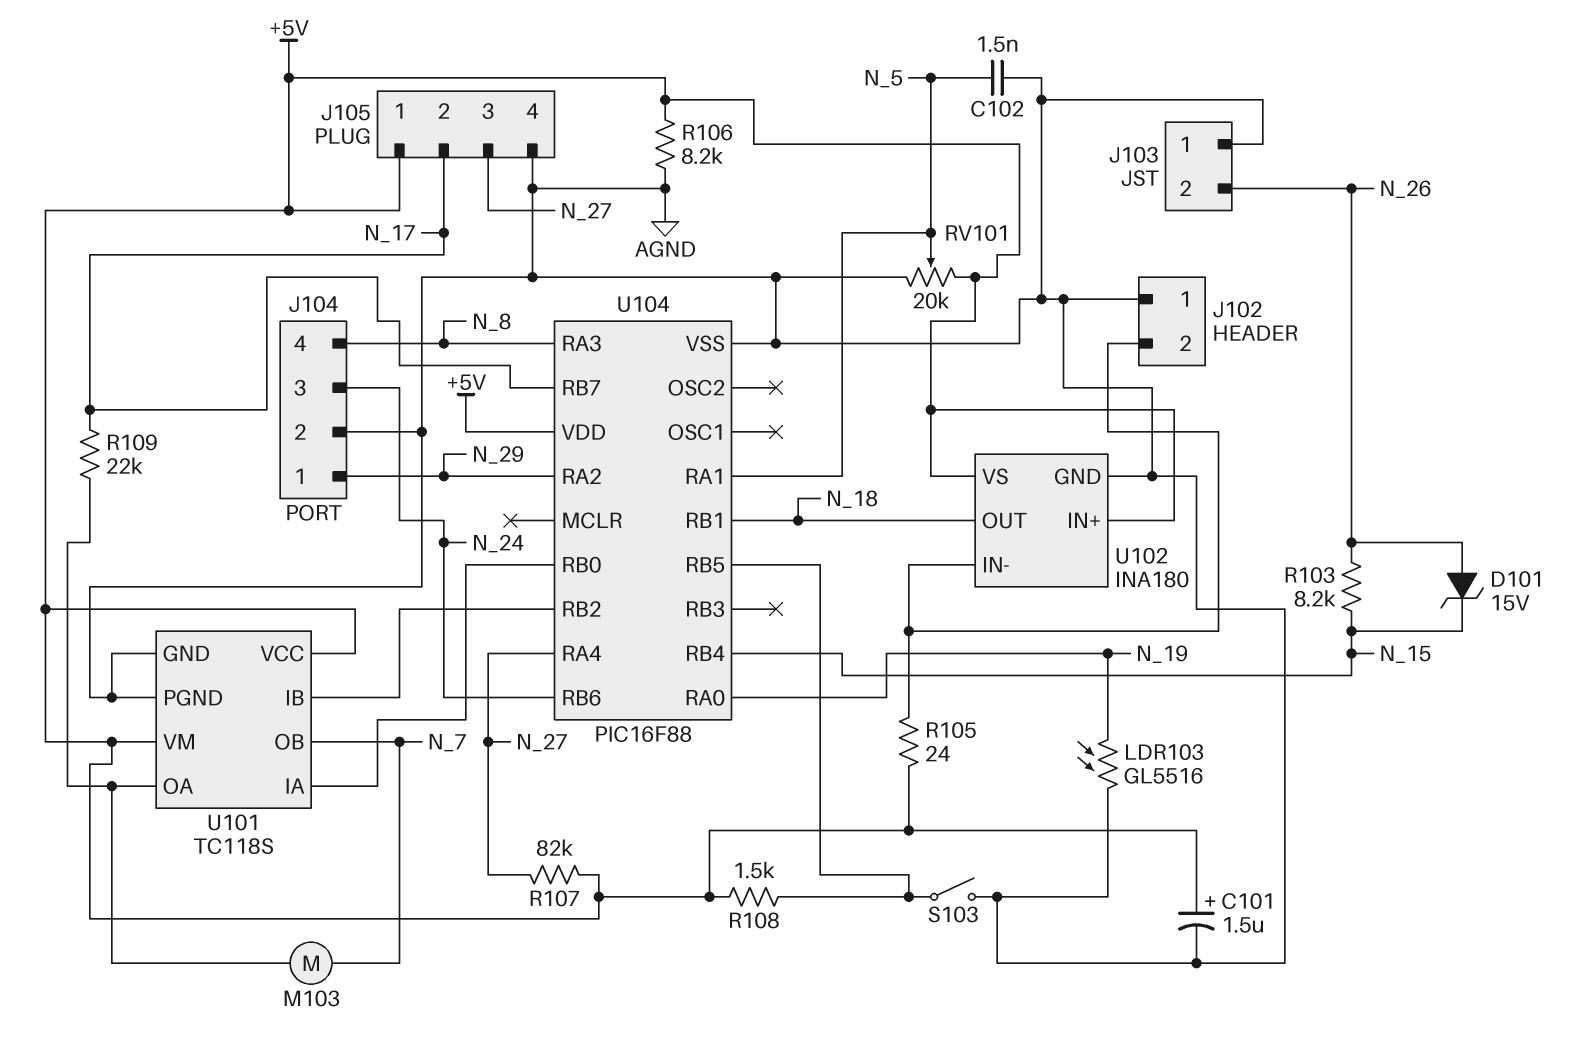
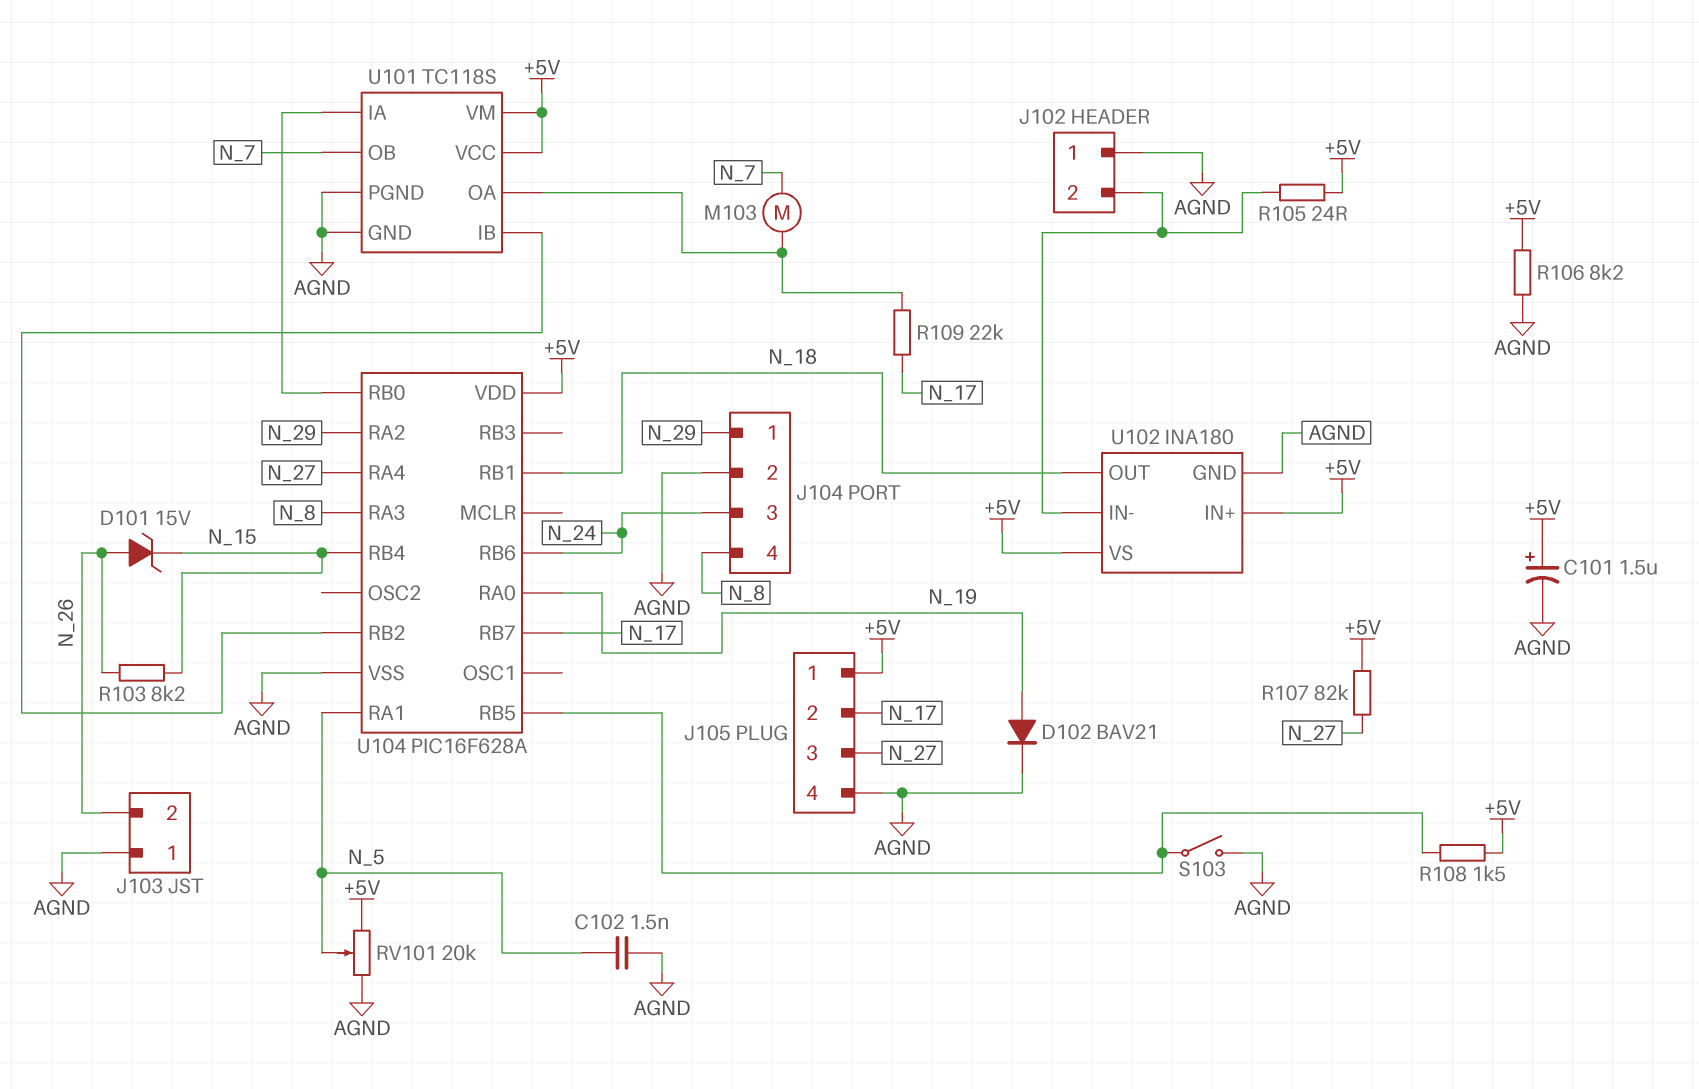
D102: none -> diode BAV21 (A N_19, K AGND)
LDR103: GL5516 (AGND, N_19) -> none
U104: PIC16F88 -> PIC16F628A

